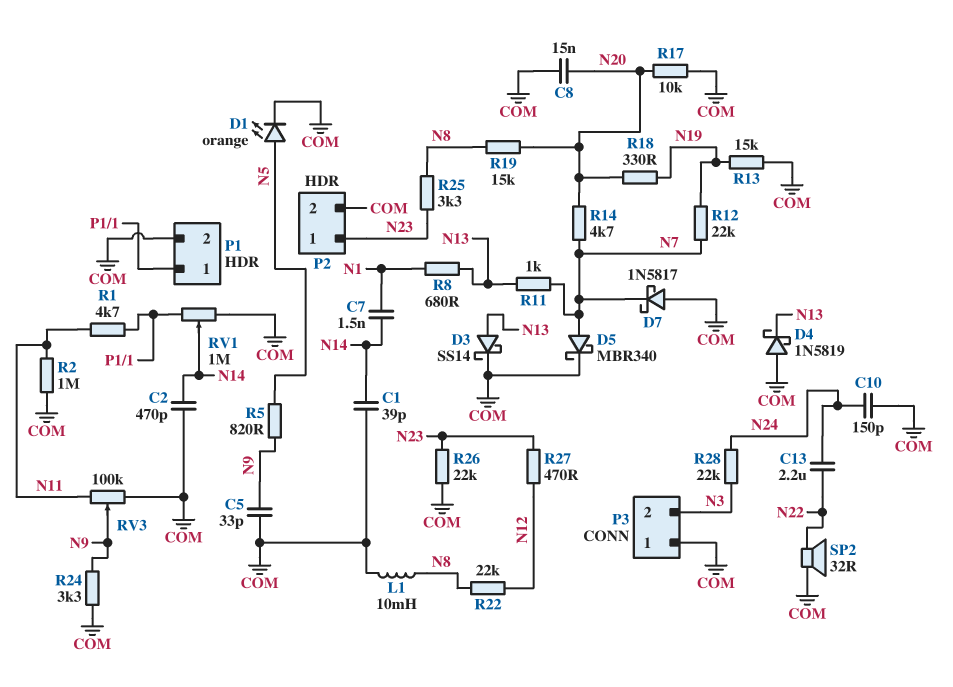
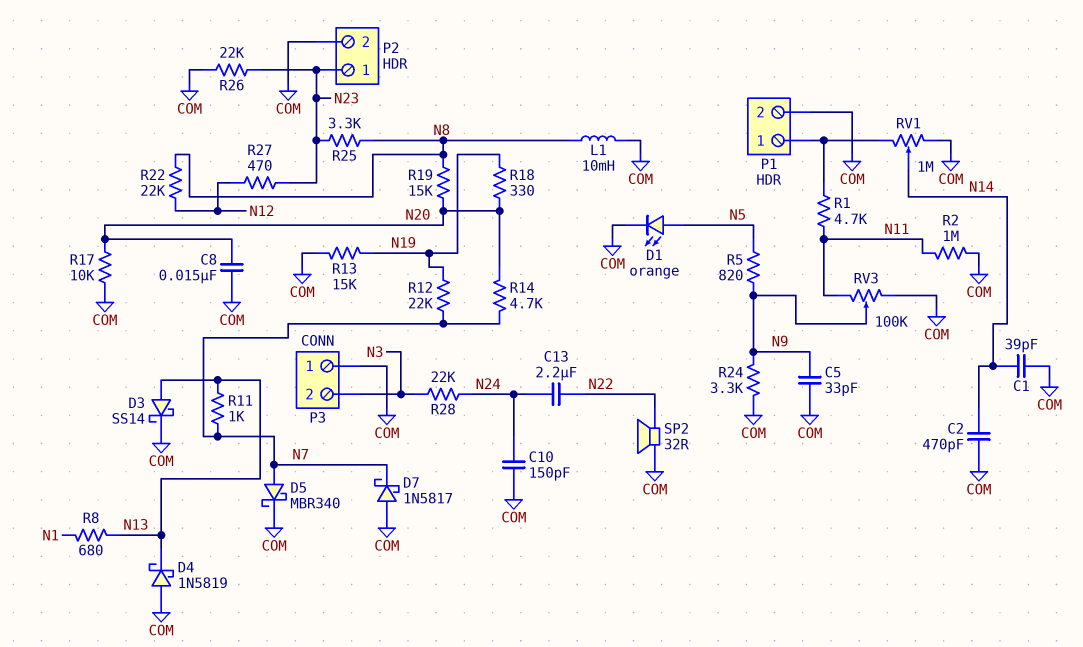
C7: 1.5nF (N1, N14) -> none

